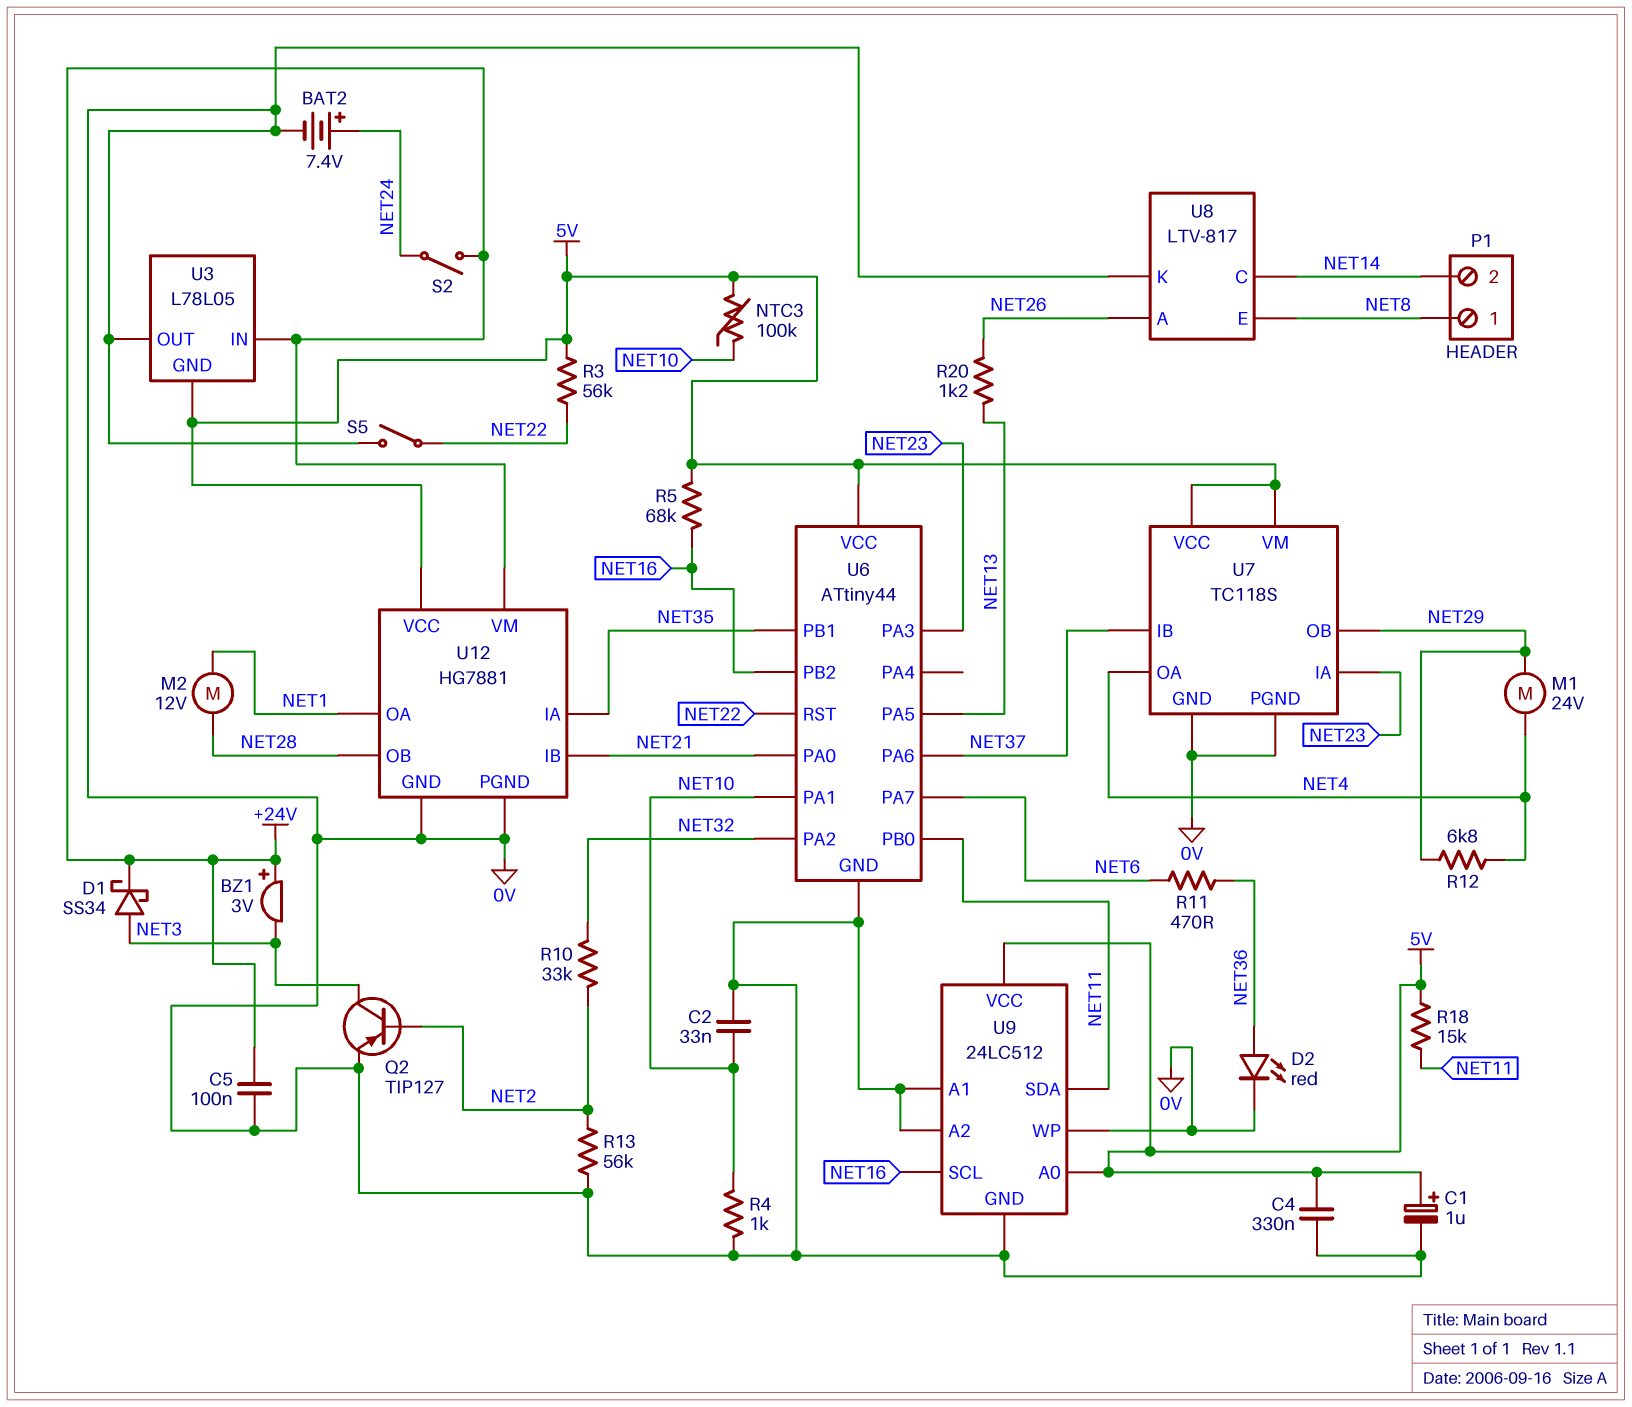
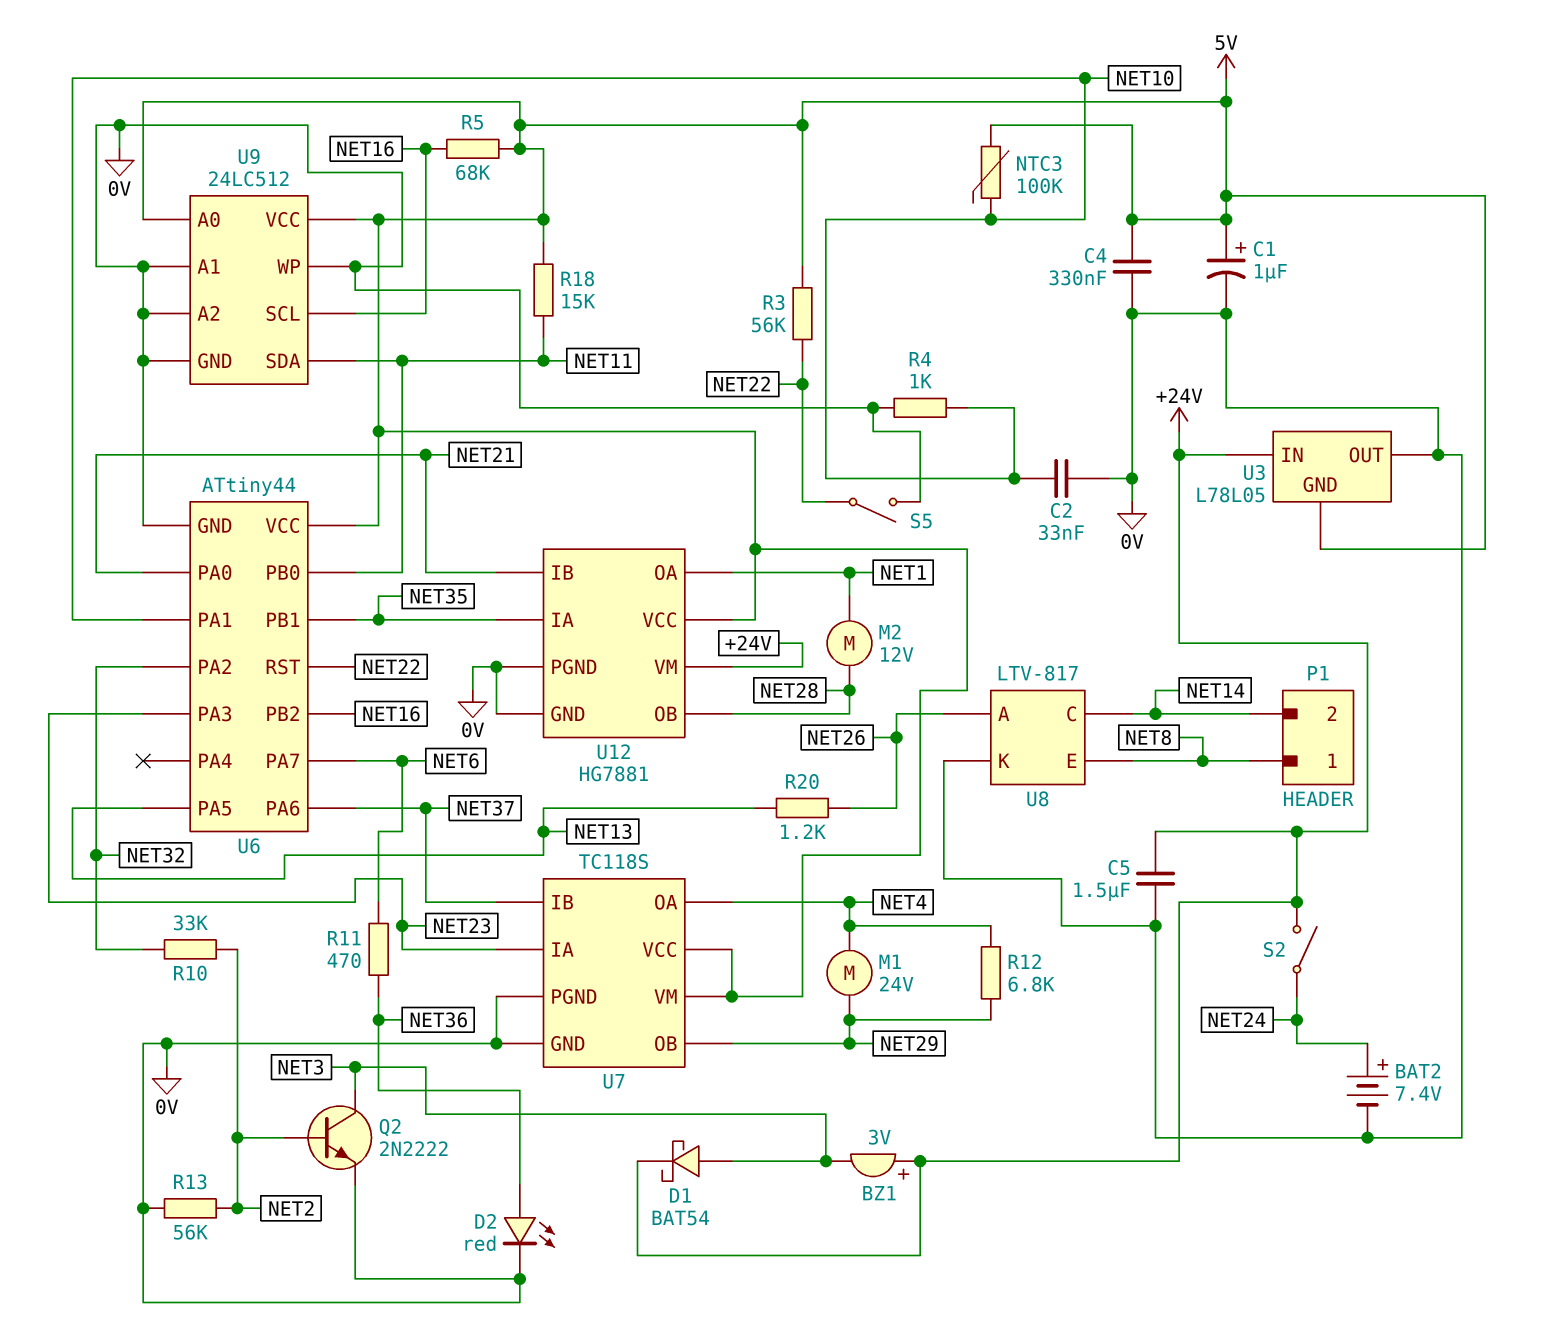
C5: 100nF (+24V, 0V) -> 1.5uF (+24V, 0V)
D1: schottky SS34 (A NET3, K +24V) -> schottky BAT54 (A NET3, K +24V)
Q2: PNP TIP127 (B NET2, C NET3, E 0V) -> NPN 2N2222 (B NET2, C NET3, E 0V)

